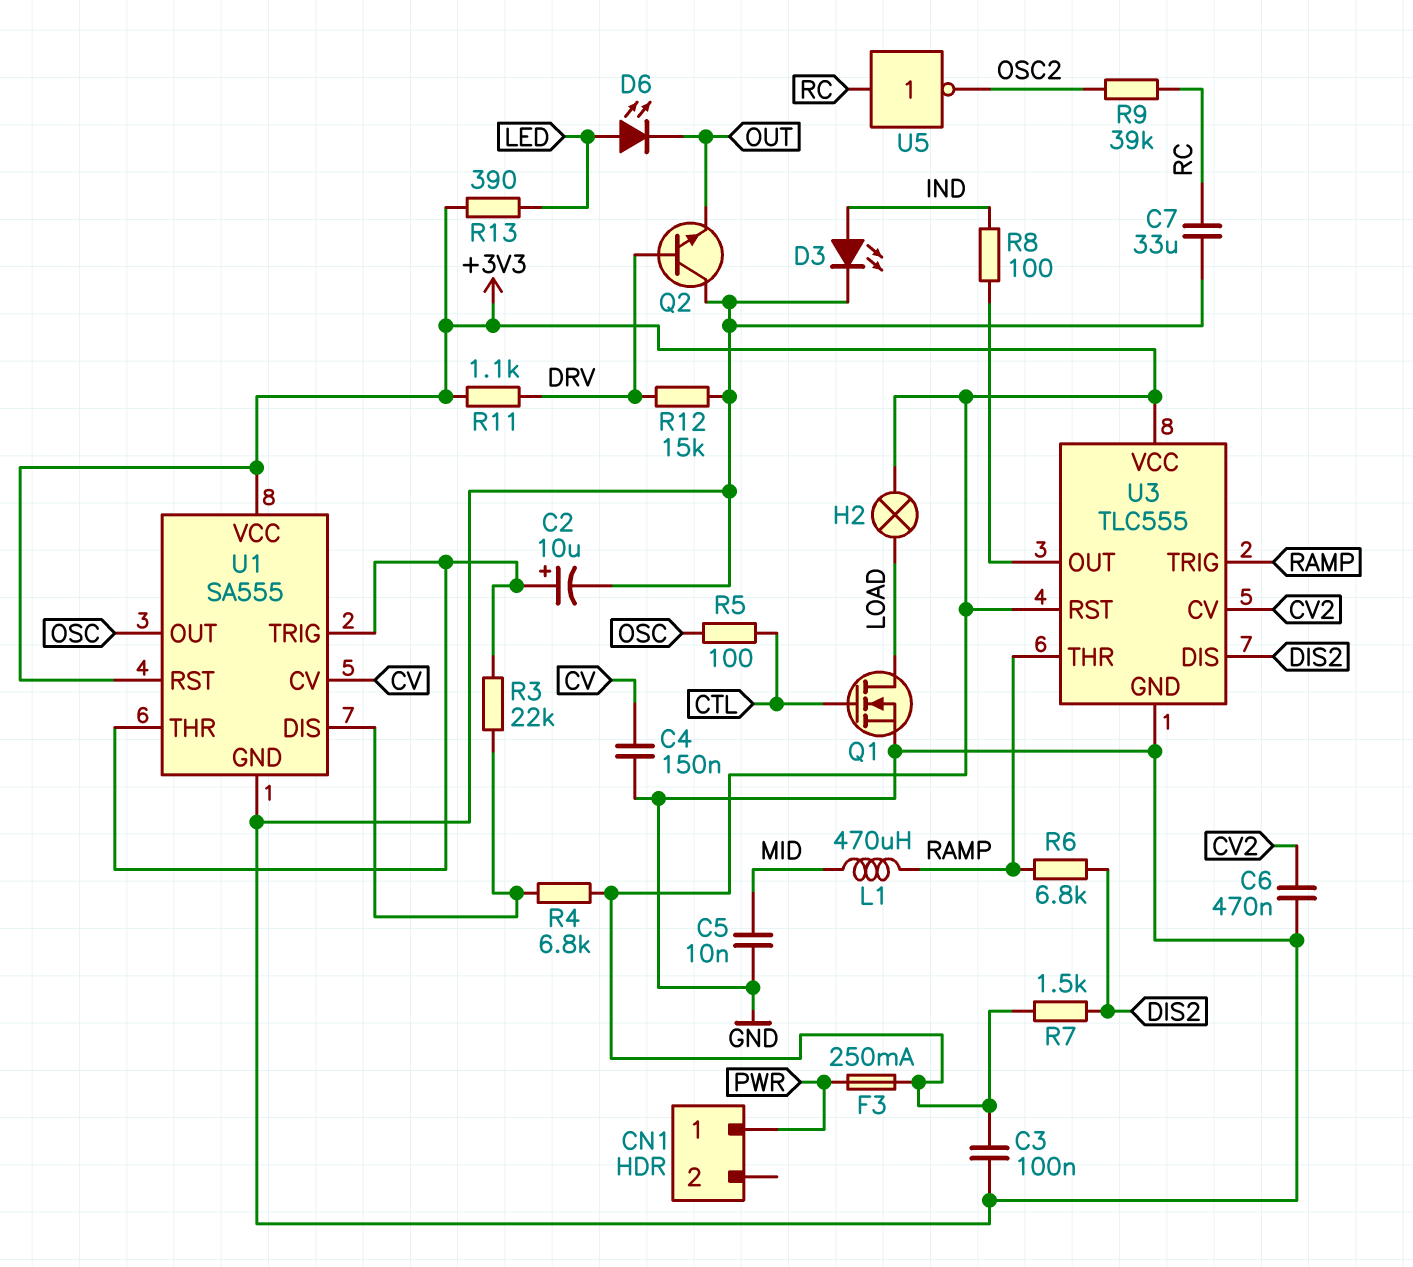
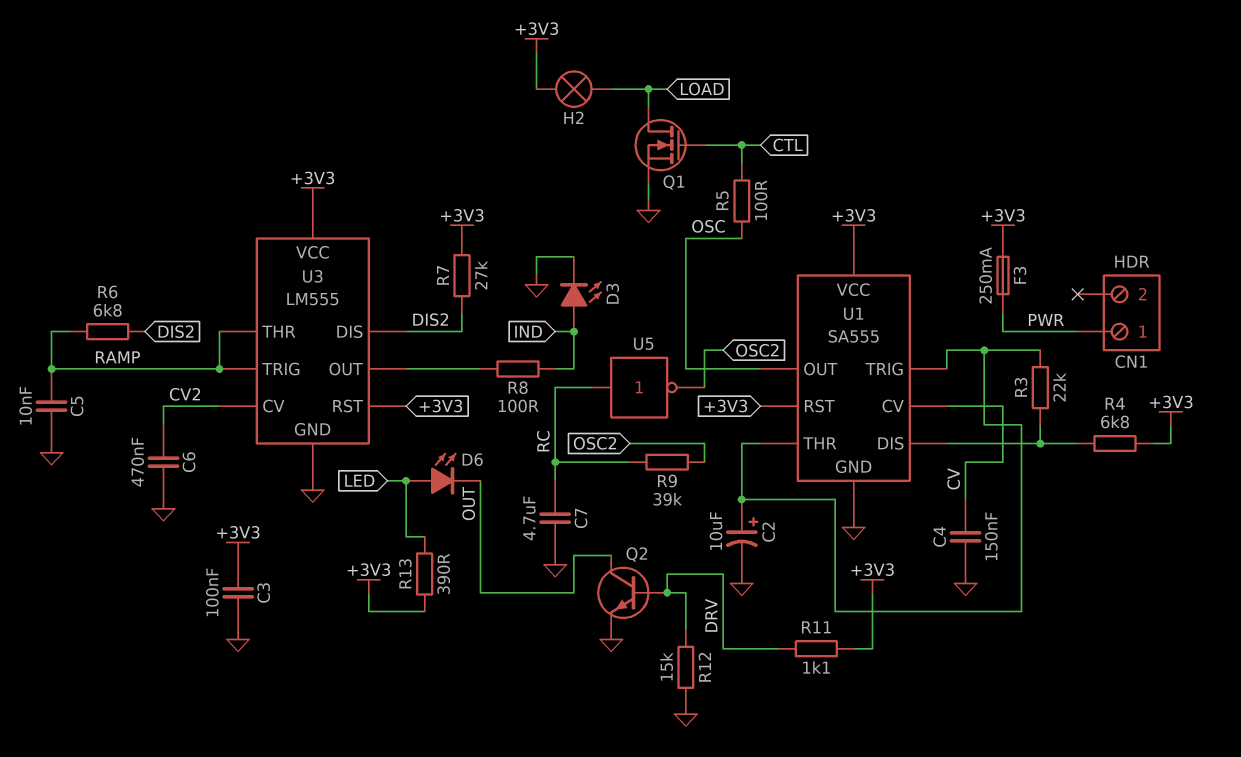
C5: 10nF (GND, MID) -> 10nF (GND, RAMP)
C7: 33uF (GND, RC) -> 4.7uF (GND, RC)
L1: 470uH (MID, RAMP) -> none
Q2: NPN (B DRV, C GND, E OUT) -> NPN (B DRV, C OUT, E GND)
R7: 1.5k (+3V3, DIS2) -> 27k (+3V3, DIS2)
U3: TLC555 -> LM555

